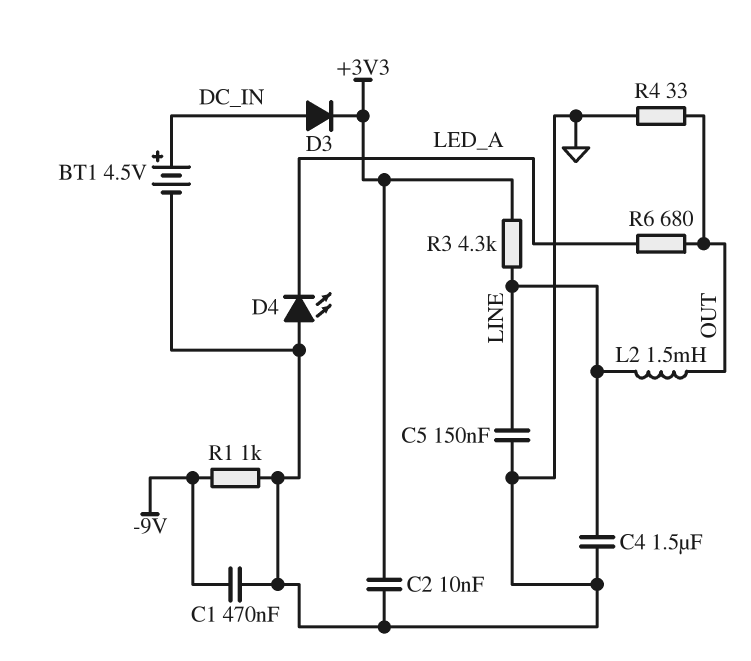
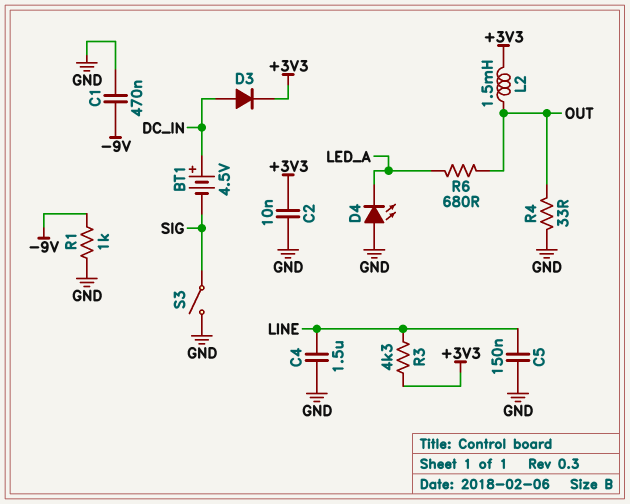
BT1: 4.5V (plus DC_IN, minus GND) -> 4.5V (plus DC_IN, minus SIG)
L2: 1.5mH (LINE, OUT) -> 1.5mH (+3V3, OUT)
S3: none -> switch (GND, SIG)

